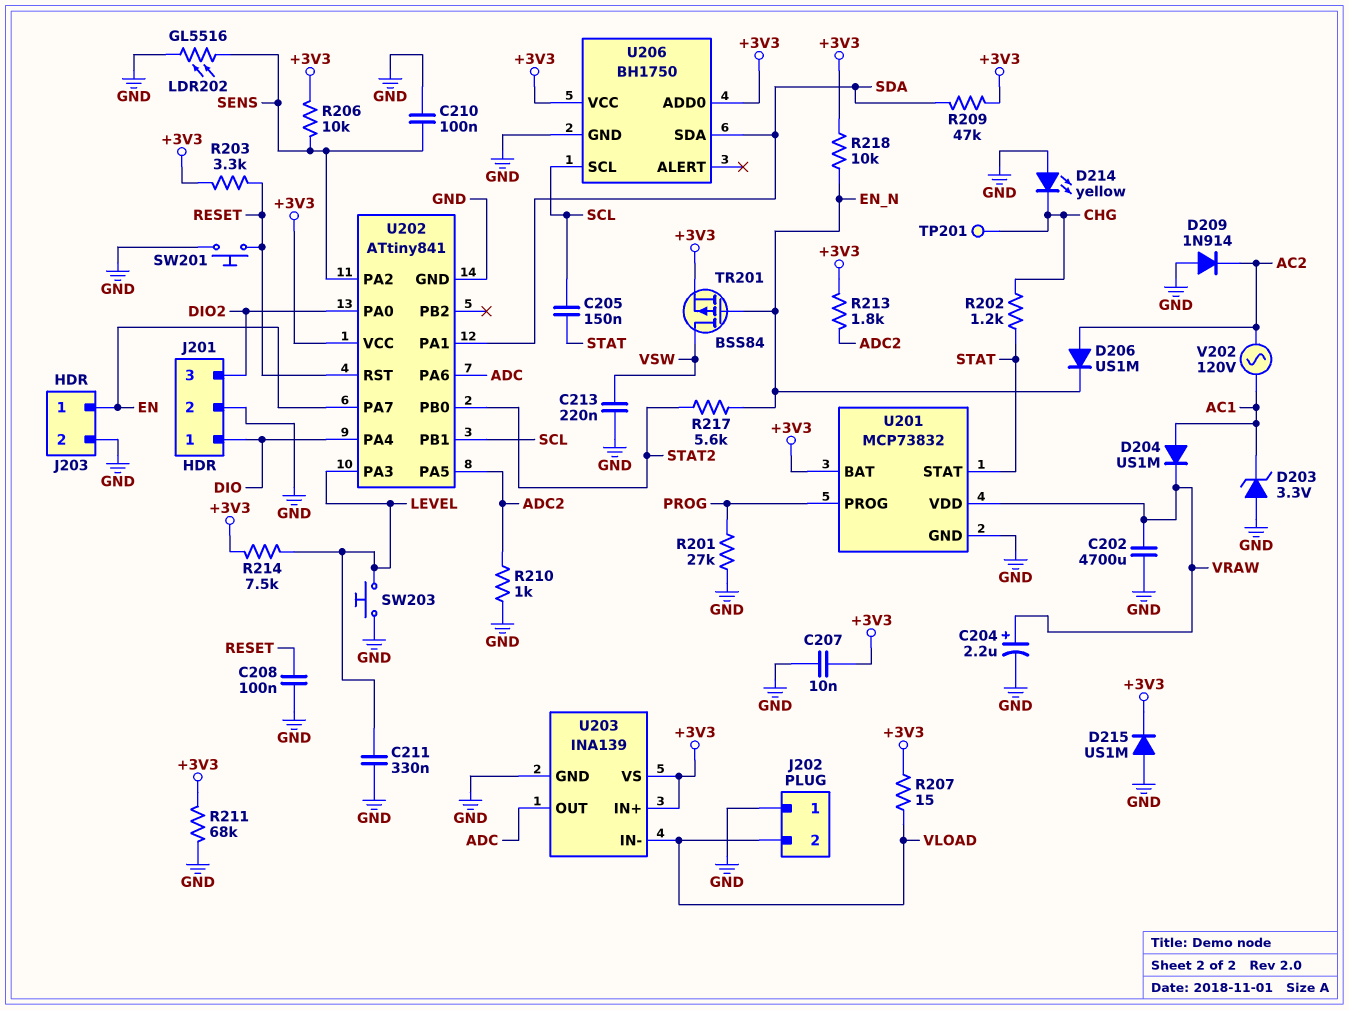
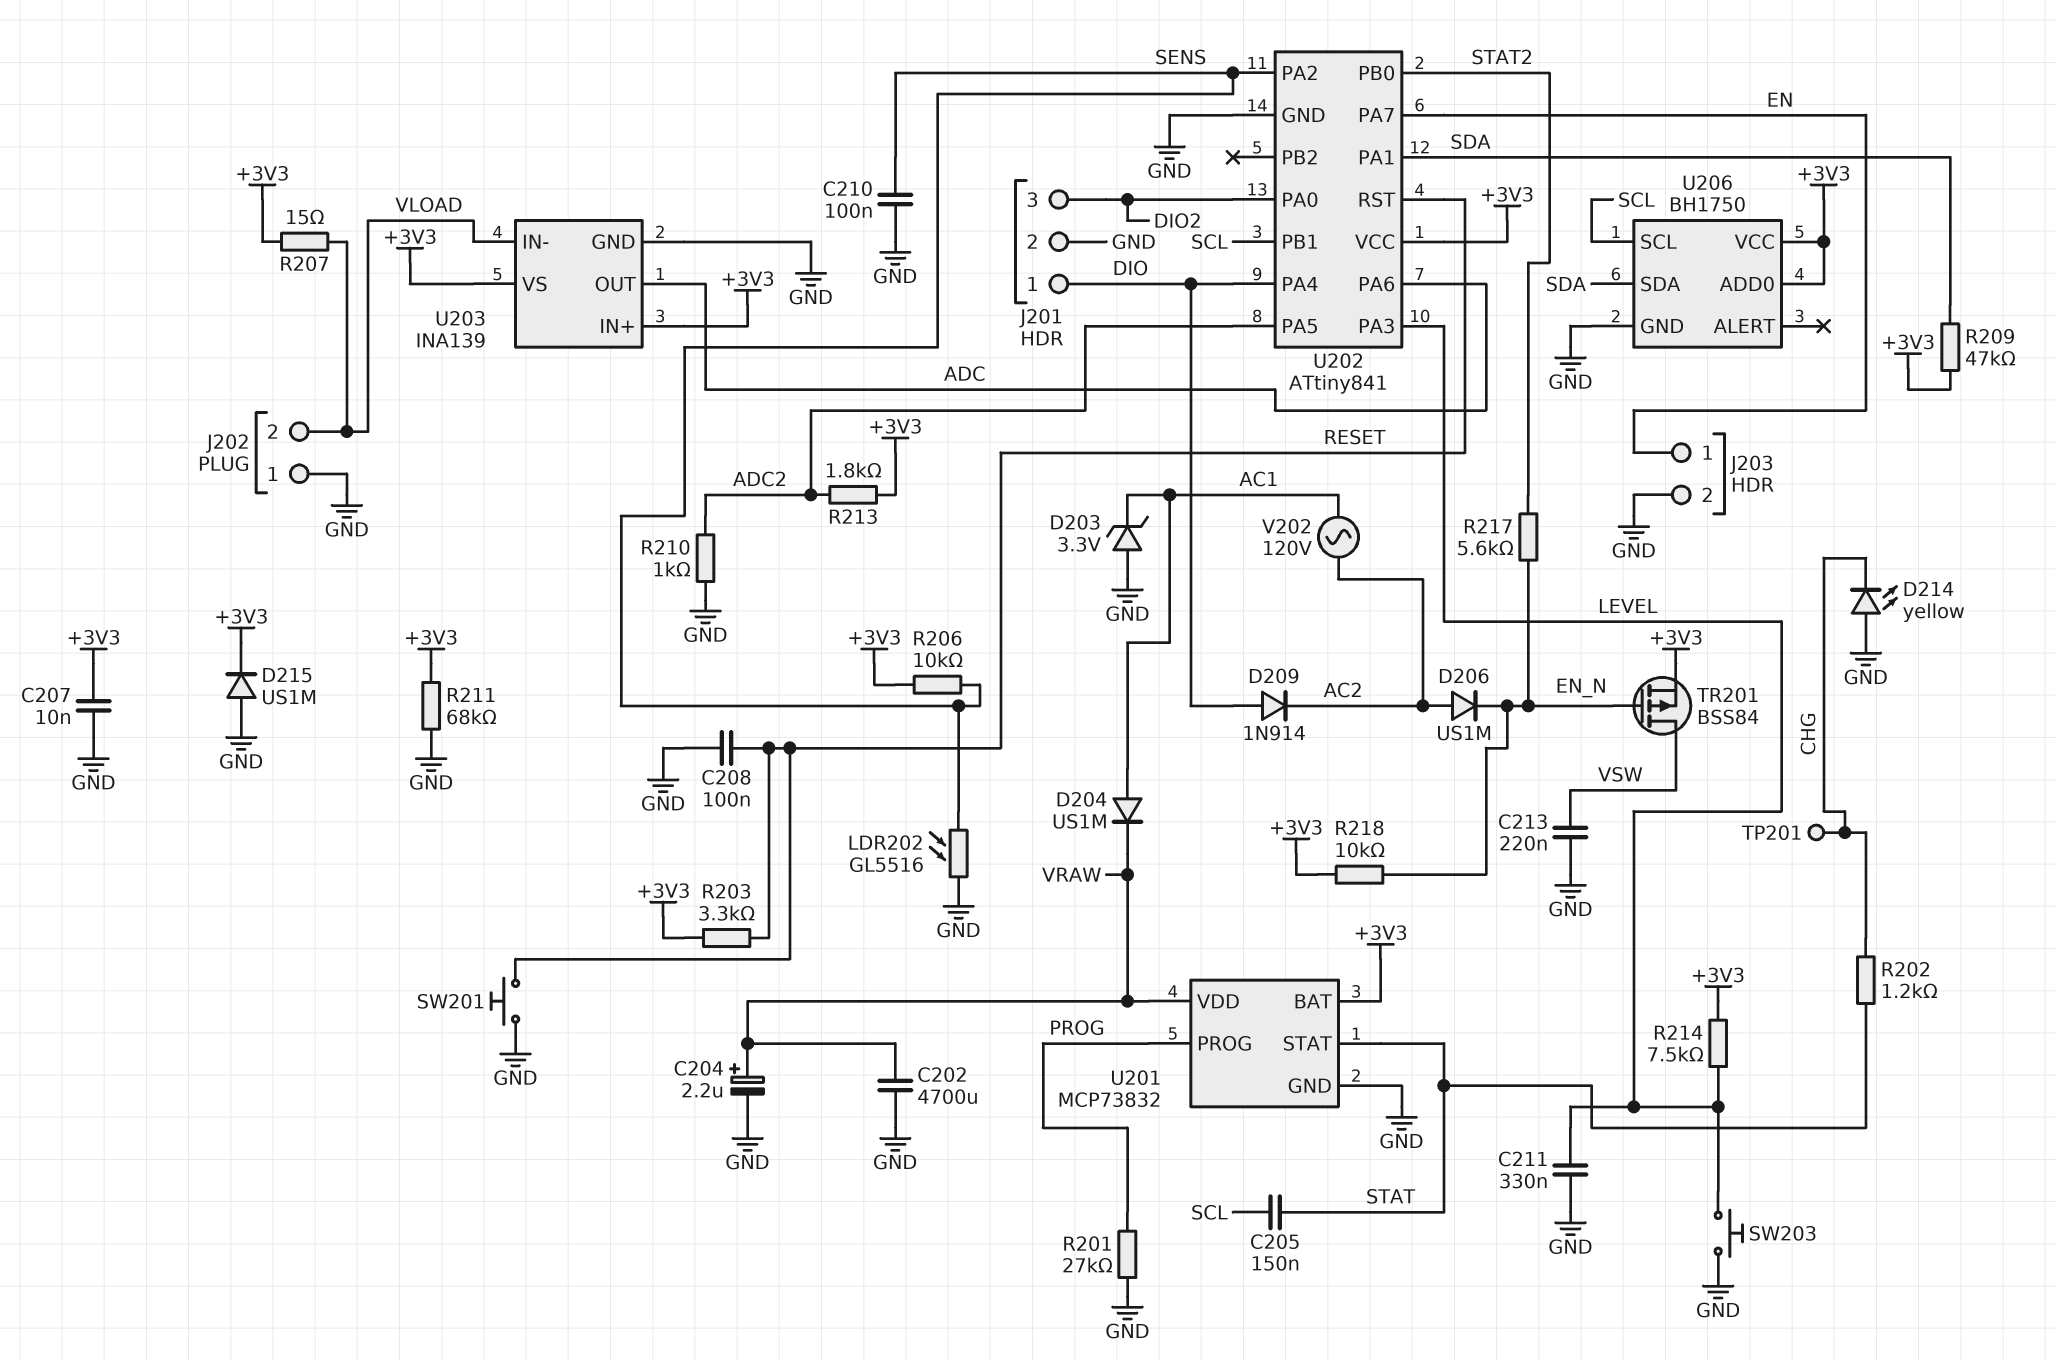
D209: diode 1N914 (A GND, K AC2) -> diode 1N914 (A DIO, K AC2)

